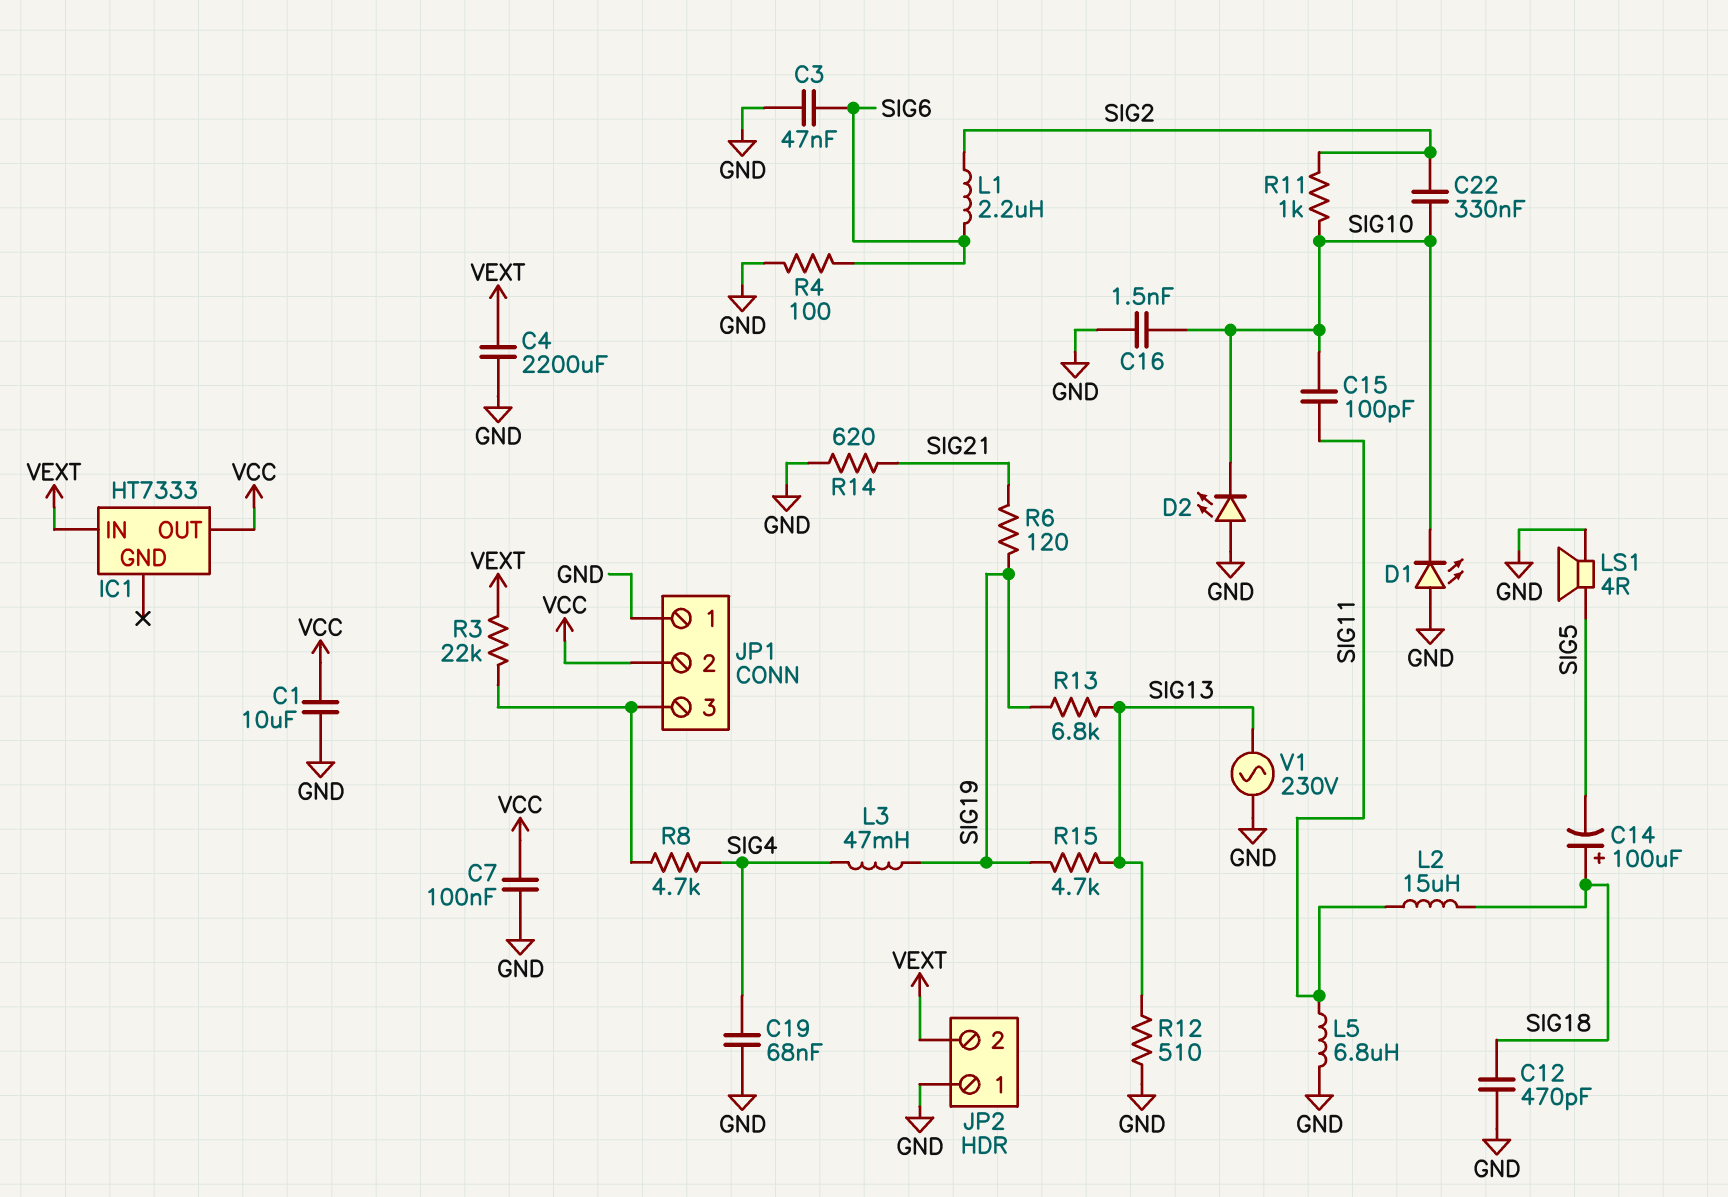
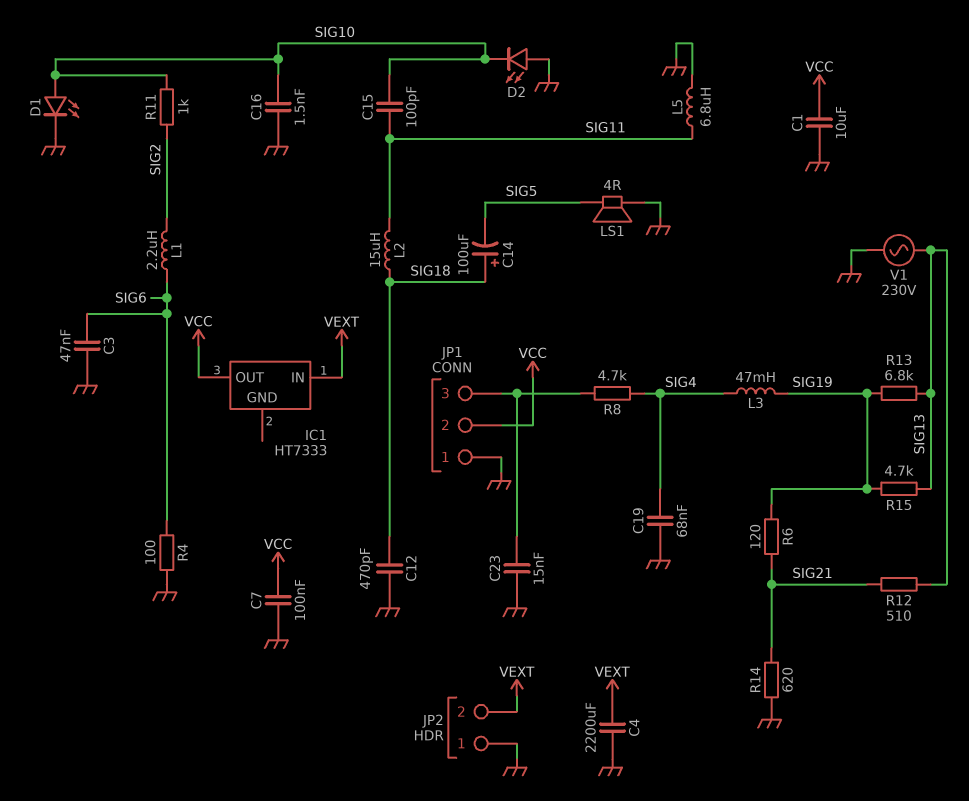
C22: 330nF (SIG2, SIG10) -> none
C23: none -> 15nF (GND, JP1/3)
D1: LED (A GND, K SIG10) -> LED (A SIG10, K GND)
R3: 22k (JP1/3, VEXT) -> none
R12: 510 (GND, SIG13) -> 510 (SIG13, SIG21)

